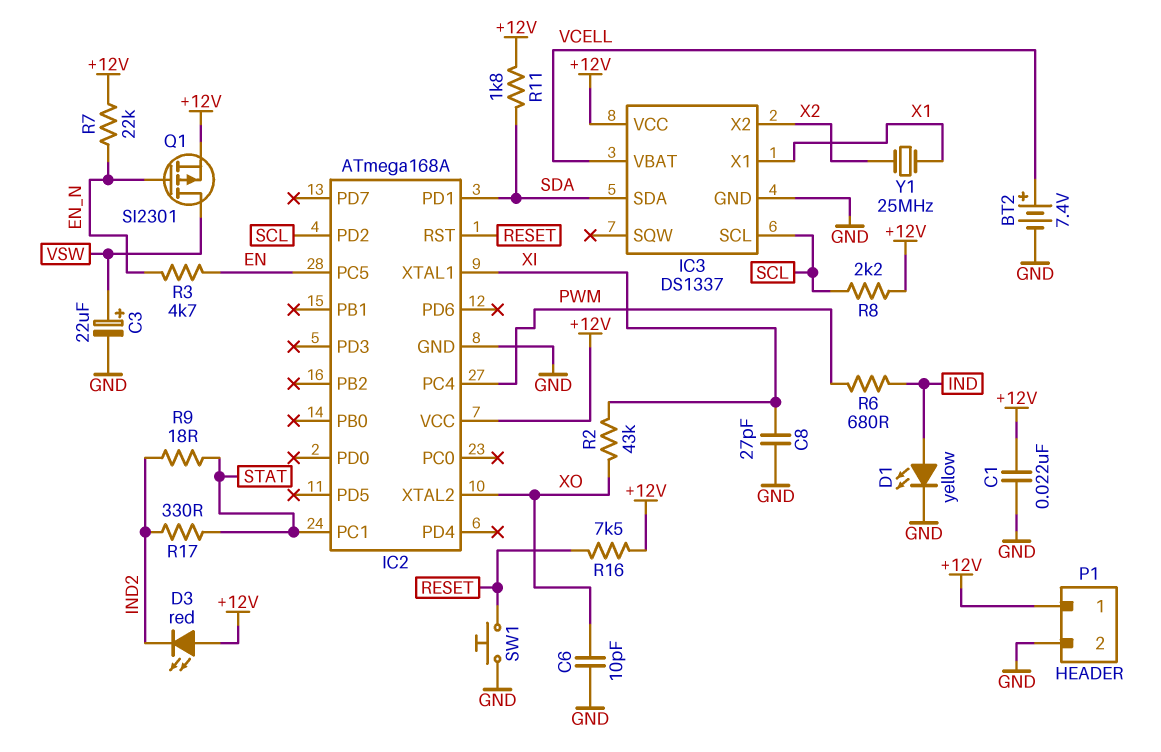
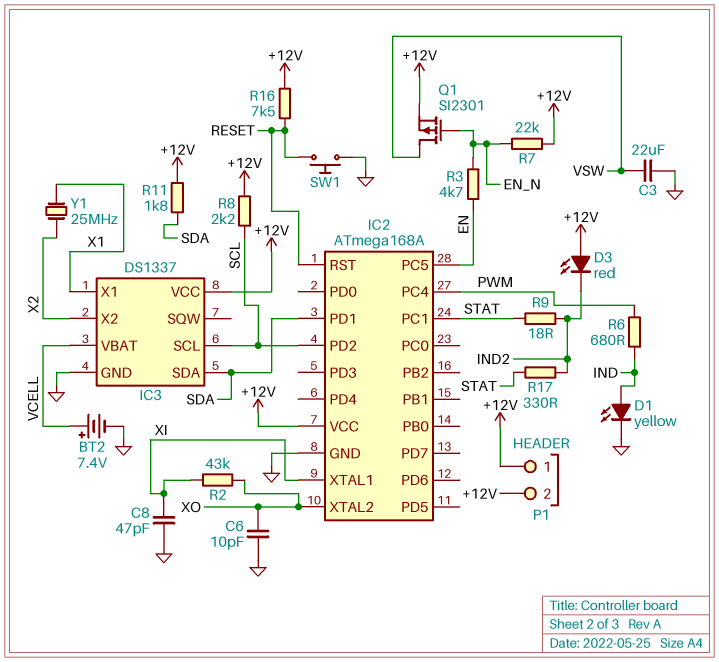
C1: 22nF (+12V, GND) -> none
C3: 22uF (plus VSW, minus GND) -> 22uF (GND, VSW)
C8: 27pF (GND, XI) -> 47pF (GND, XI)
P1 pin 2: GND -> +12V

